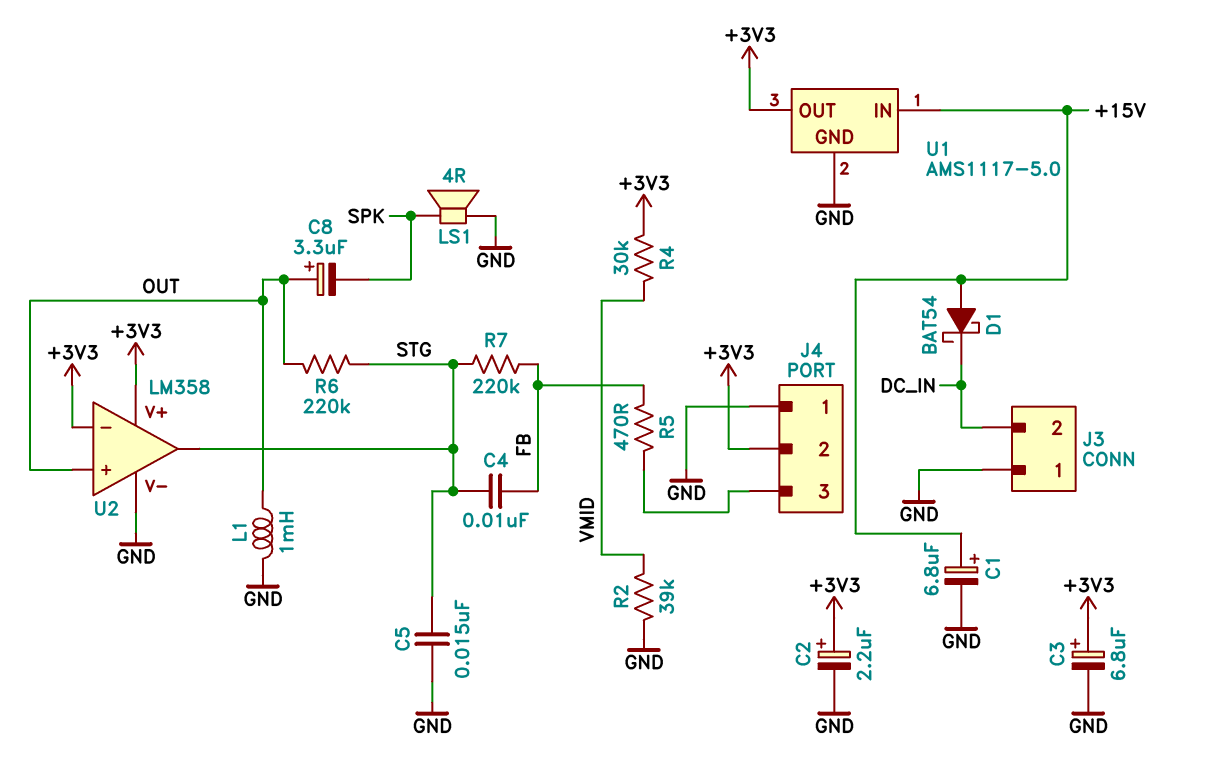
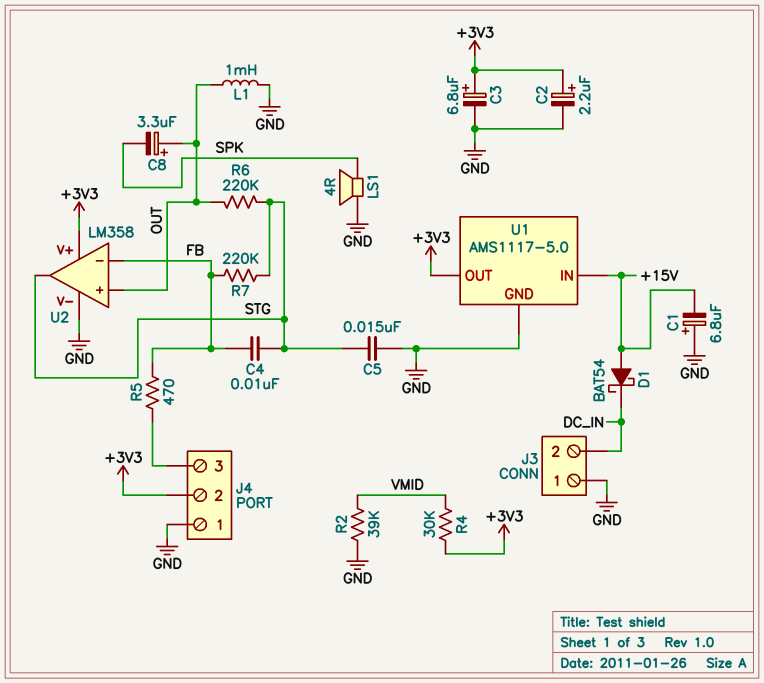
C1: 6.8uF (plus +15V, minus GND) -> 6.8uF (plus GND, minus +15V)
U2 pin in-: +3V3 -> FB

